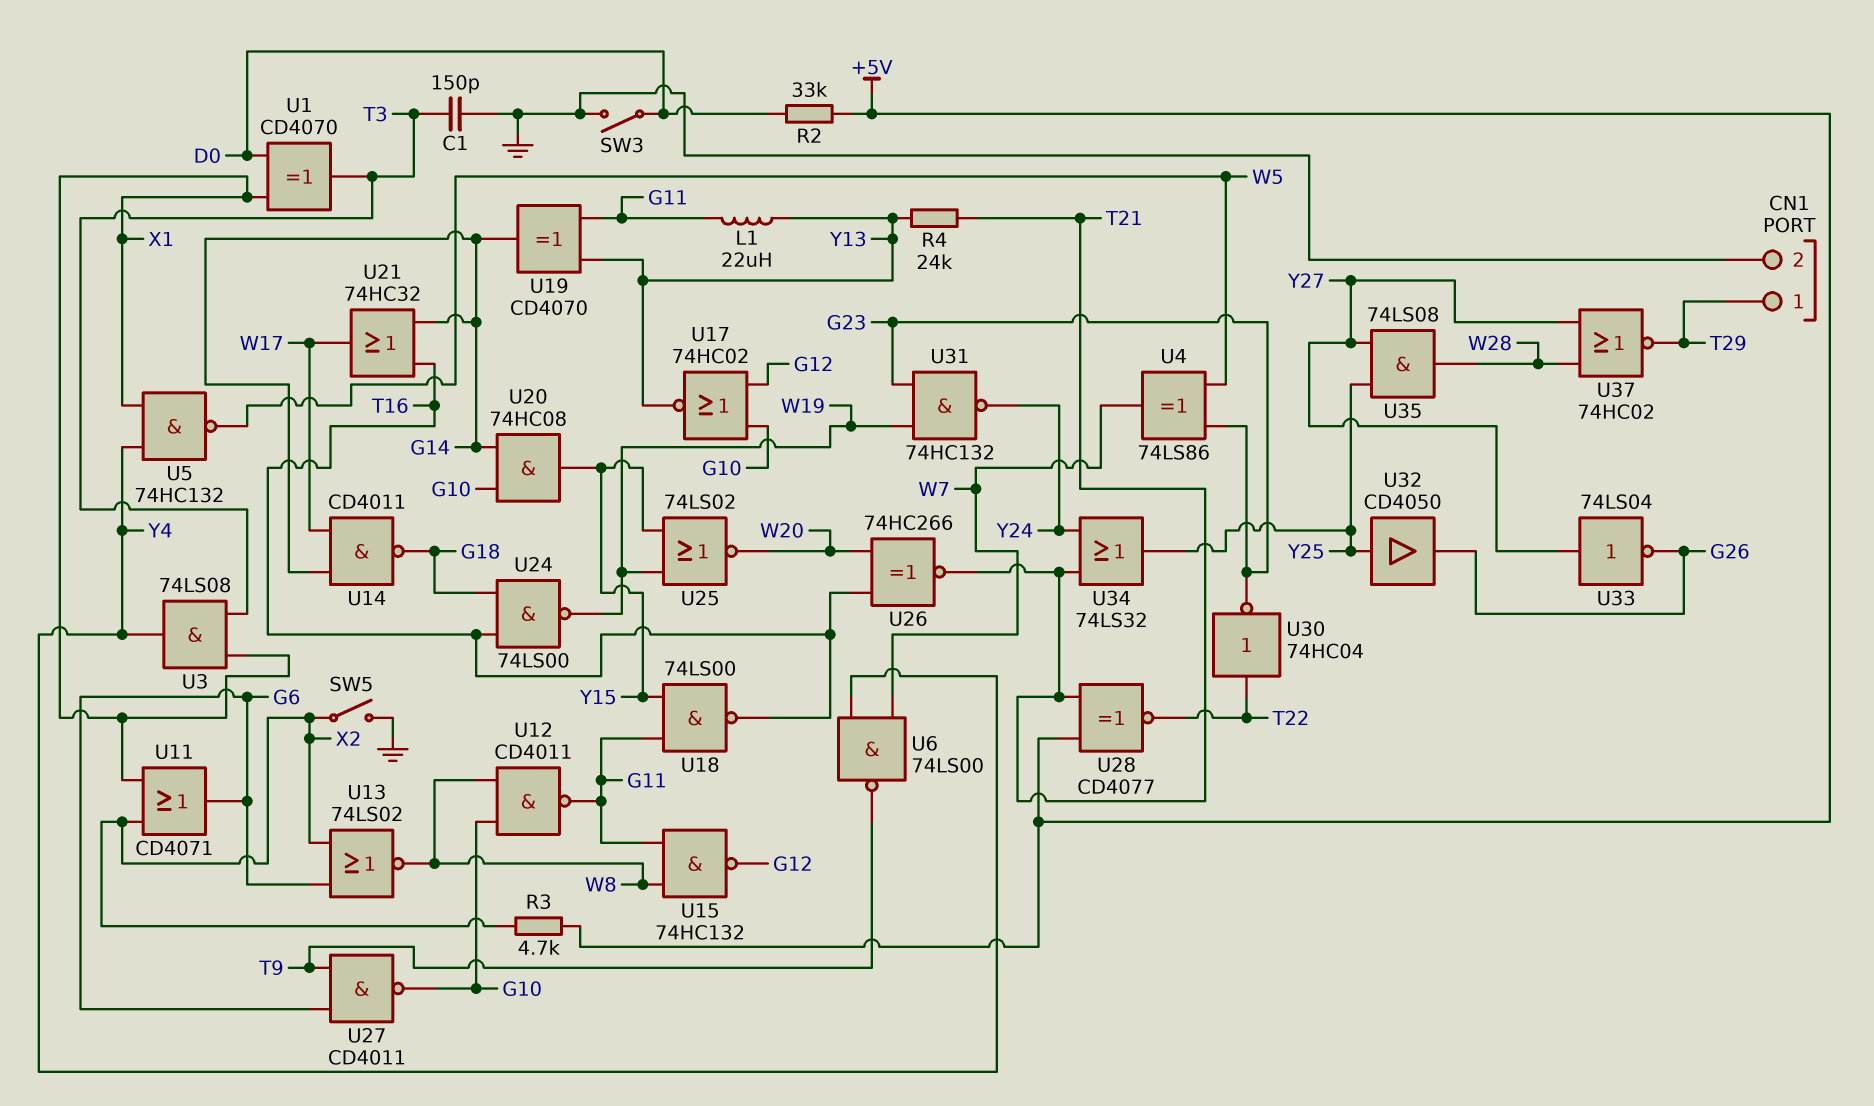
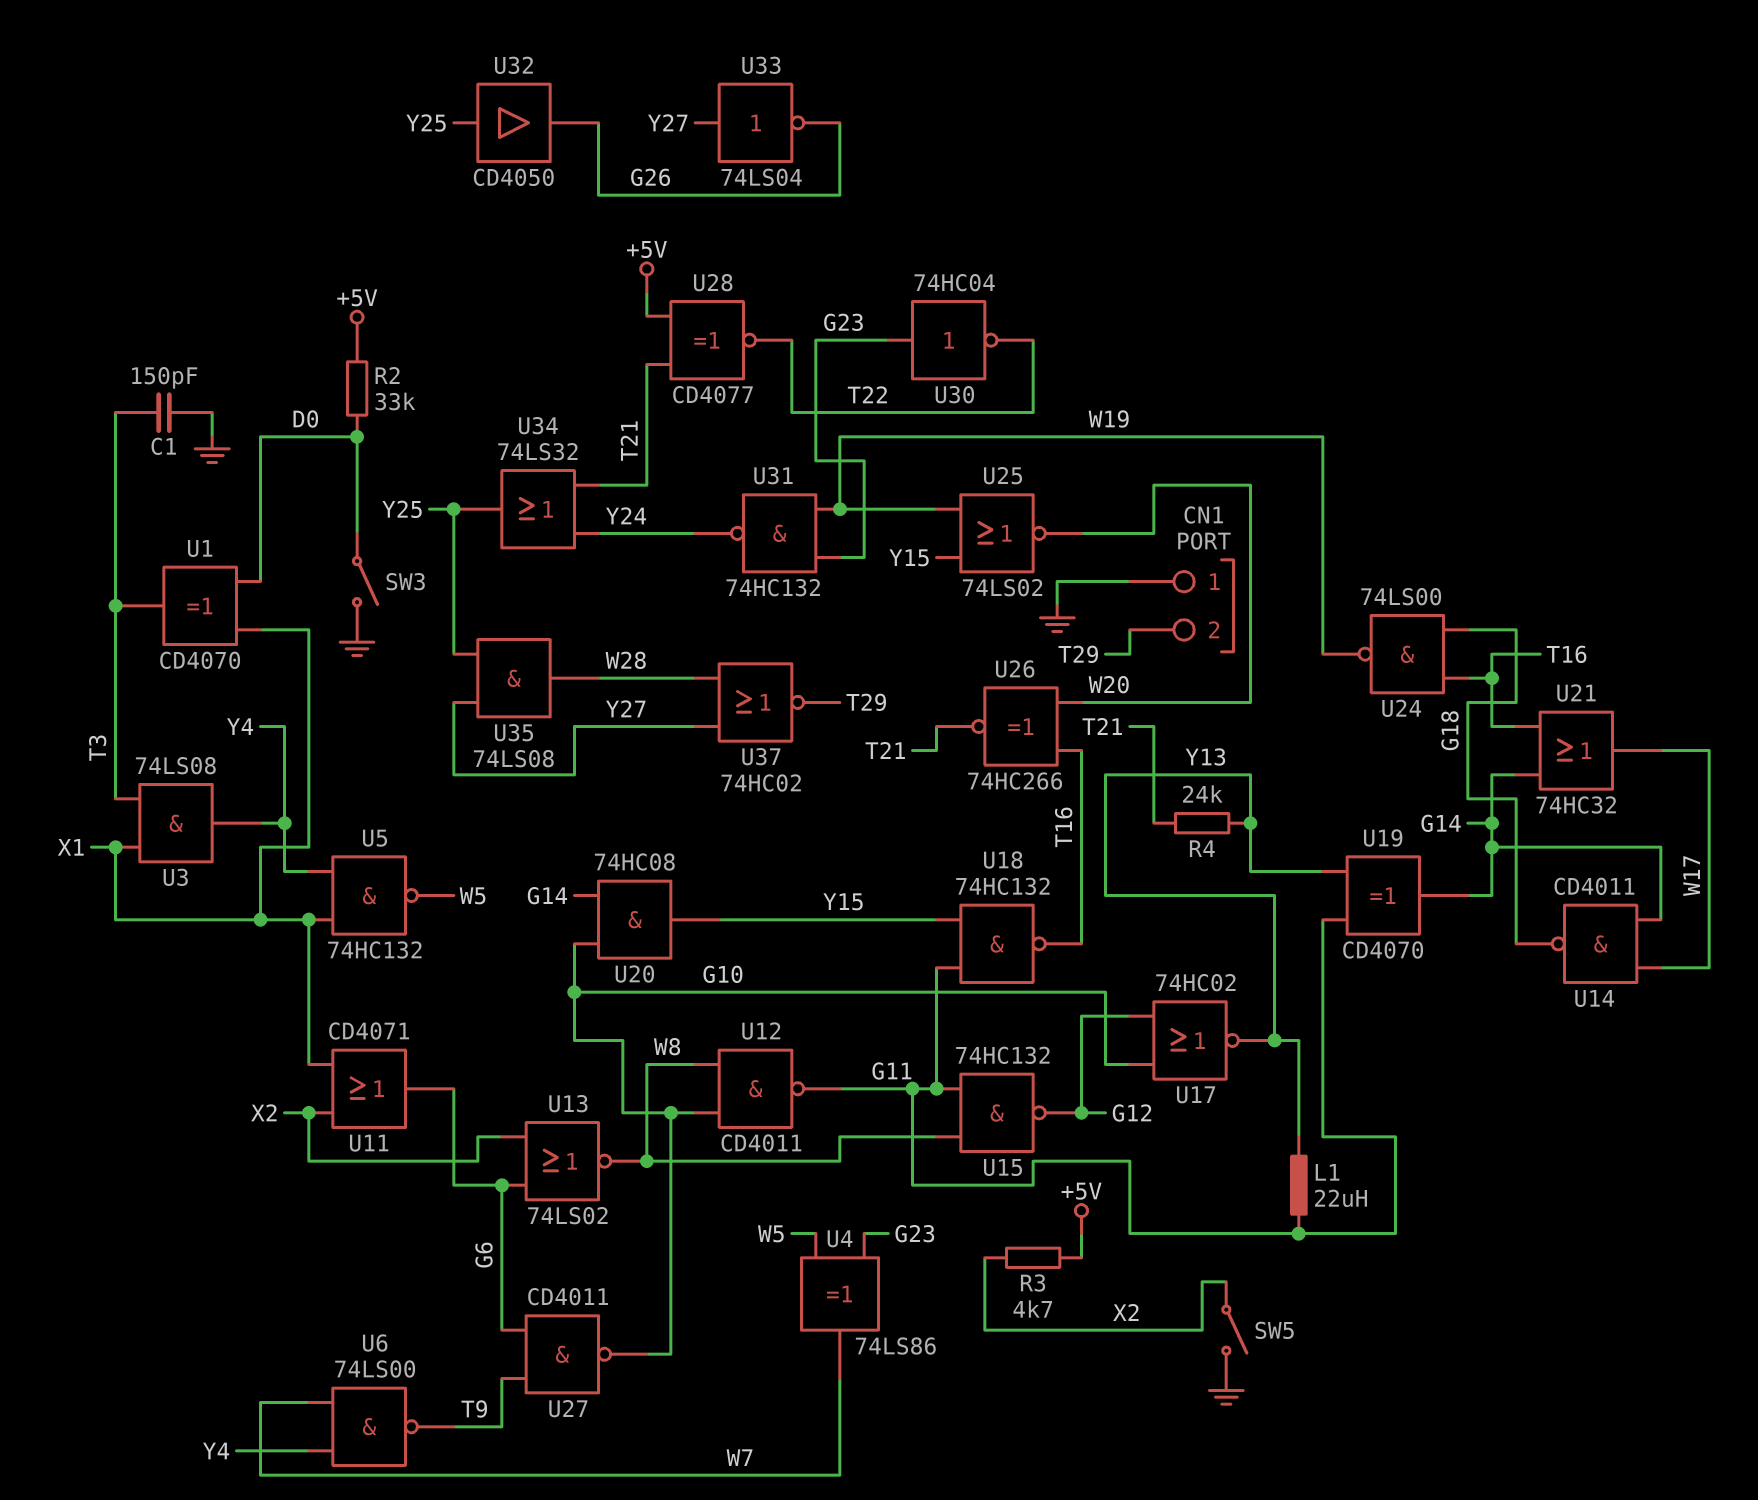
CN1 pin 1: T29 -> GND
CN1 pin 2: GND -> T29
U18: NAND 74LS00 (in G11, in Y15, out T16) -> NAND 74HC132 (in G11, in Y15, out T16)
U30: NOT 74HC04 (in T22, out G23) -> NOT 74HC04 (in G23, out T22)

